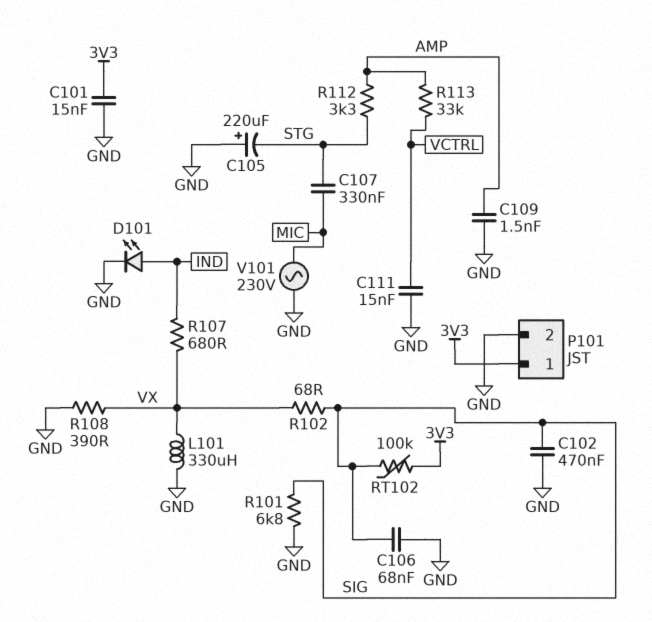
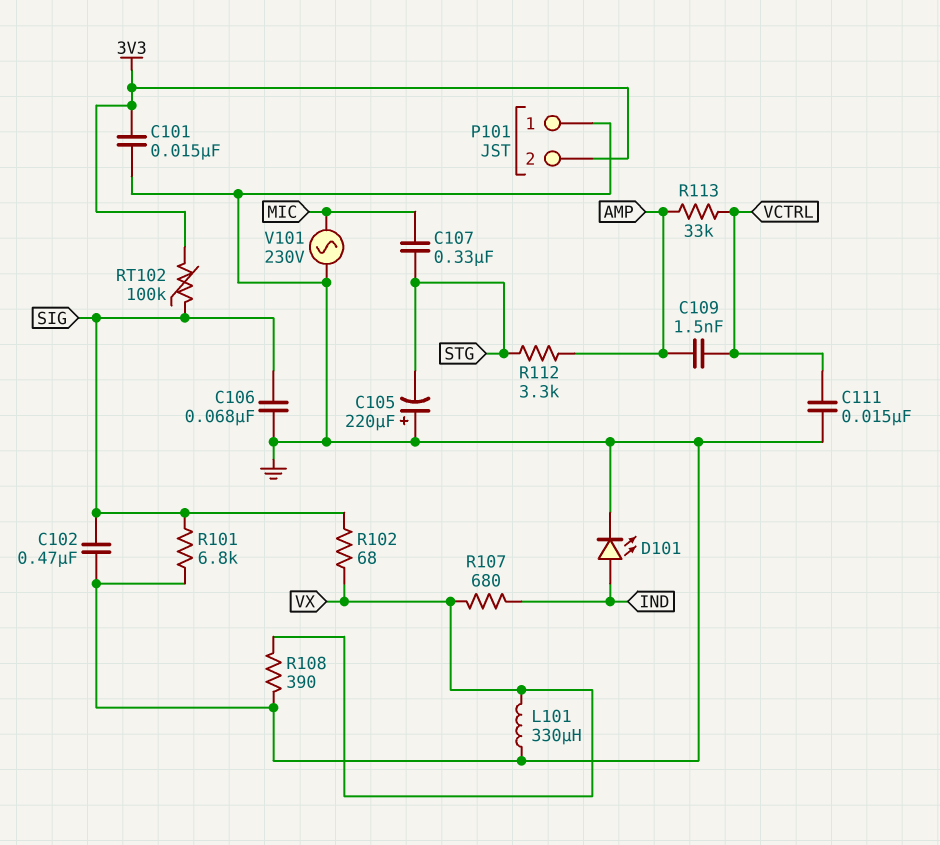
C109: 1.5nF (AMP, GND) -> 1.5nF (AMP, VCTRL)
P101 pin 1: 3V3 -> GND
P101 pin 2: GND -> 3V3

